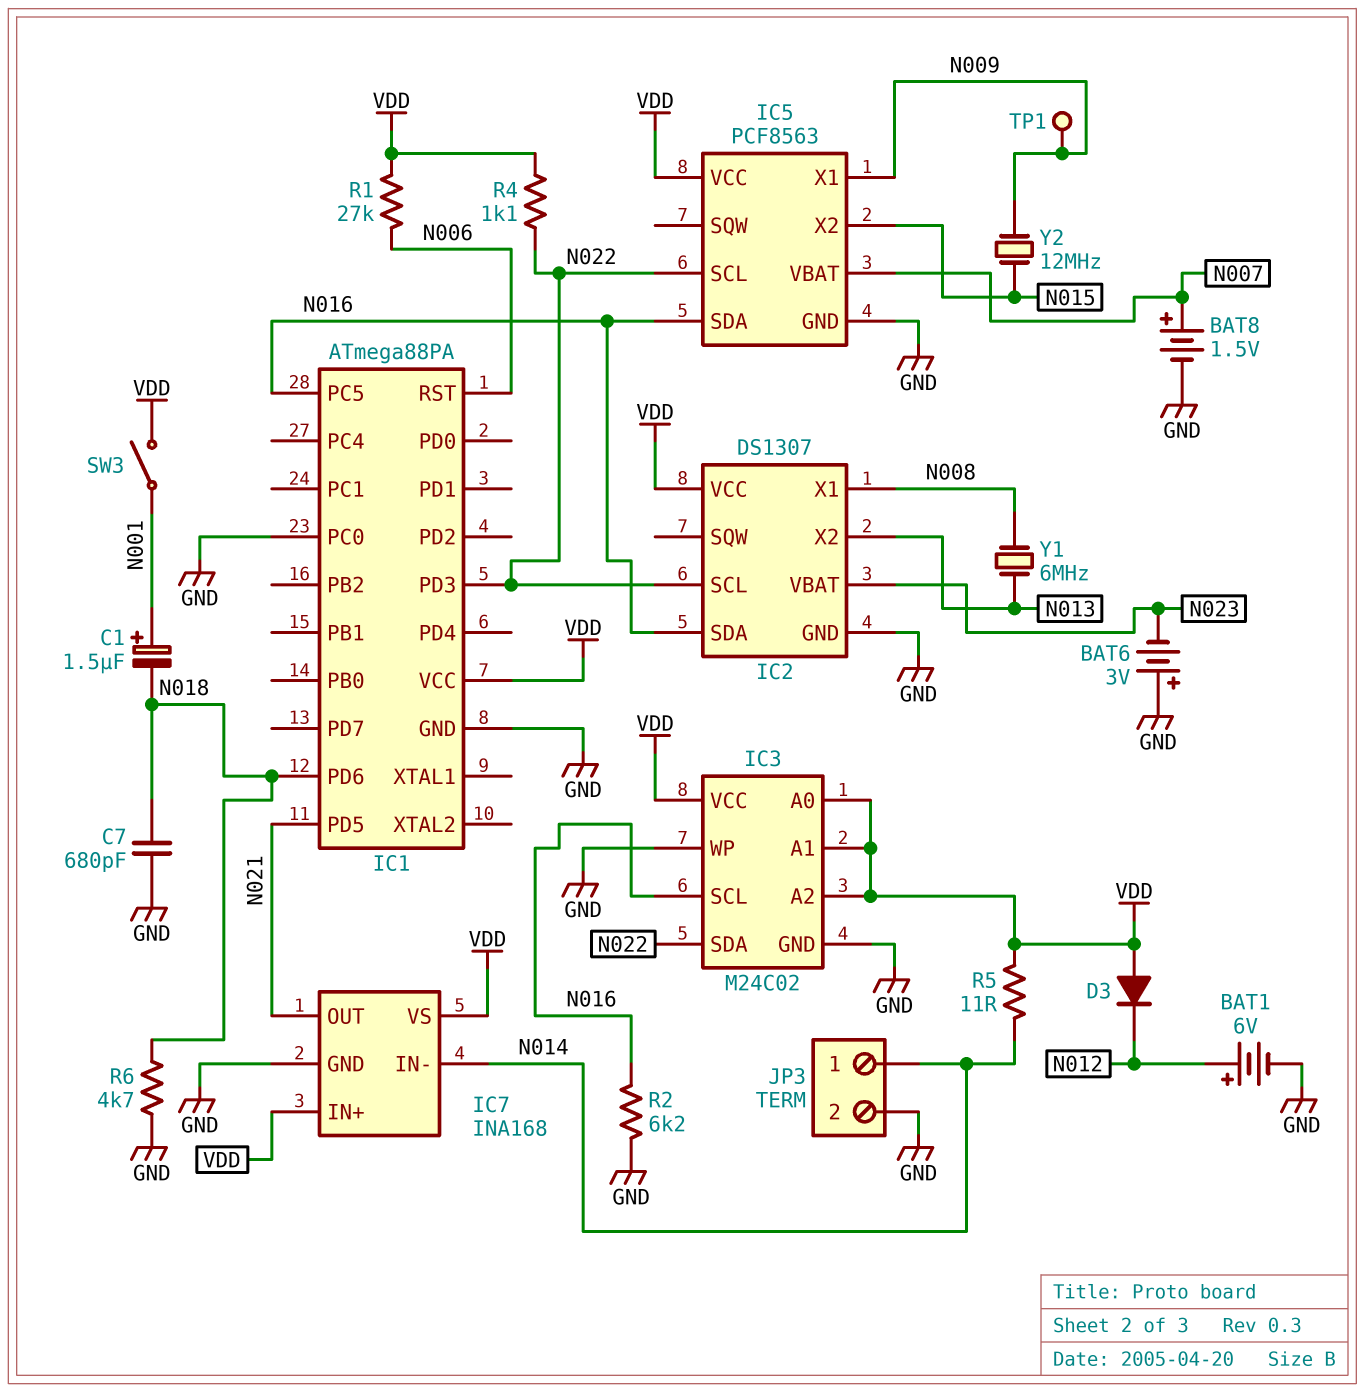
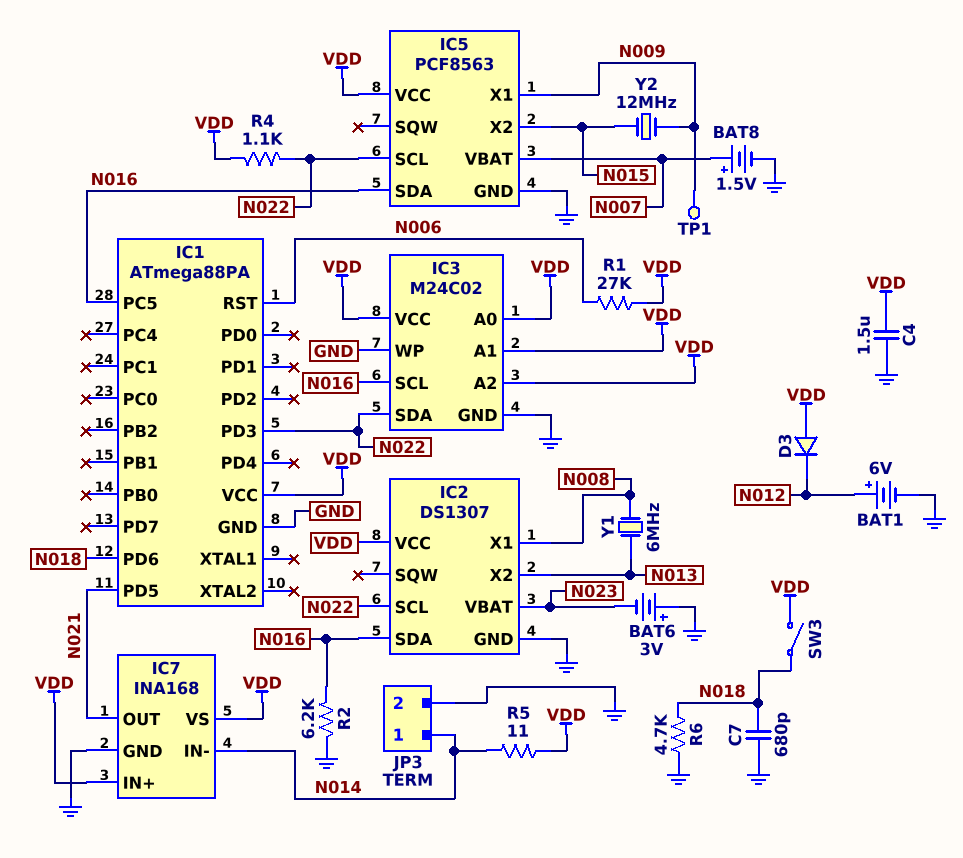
C1: 1.5uF (plus N001, minus N018) -> none
C4: none -> 1.5uF (GND, VDD)
IC1 pin PC0: GND -> none
SW3: switch (N001, VDD) -> switch (N018, VDD)

